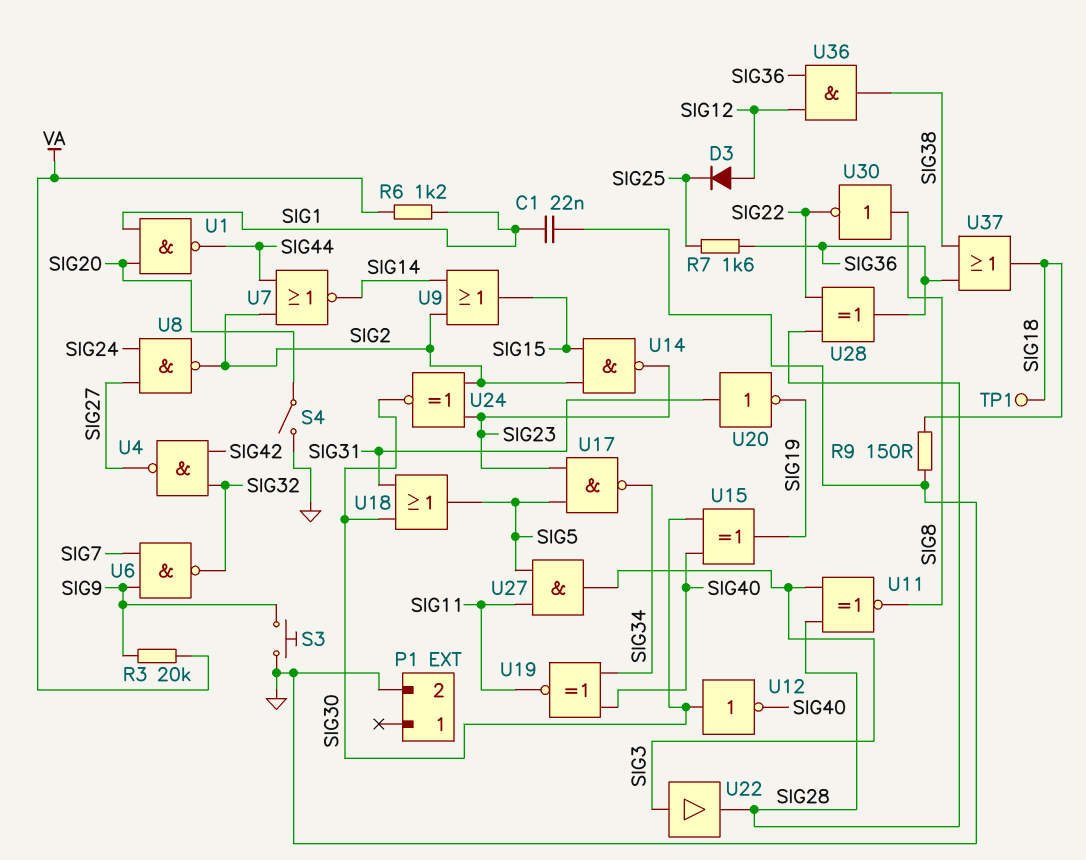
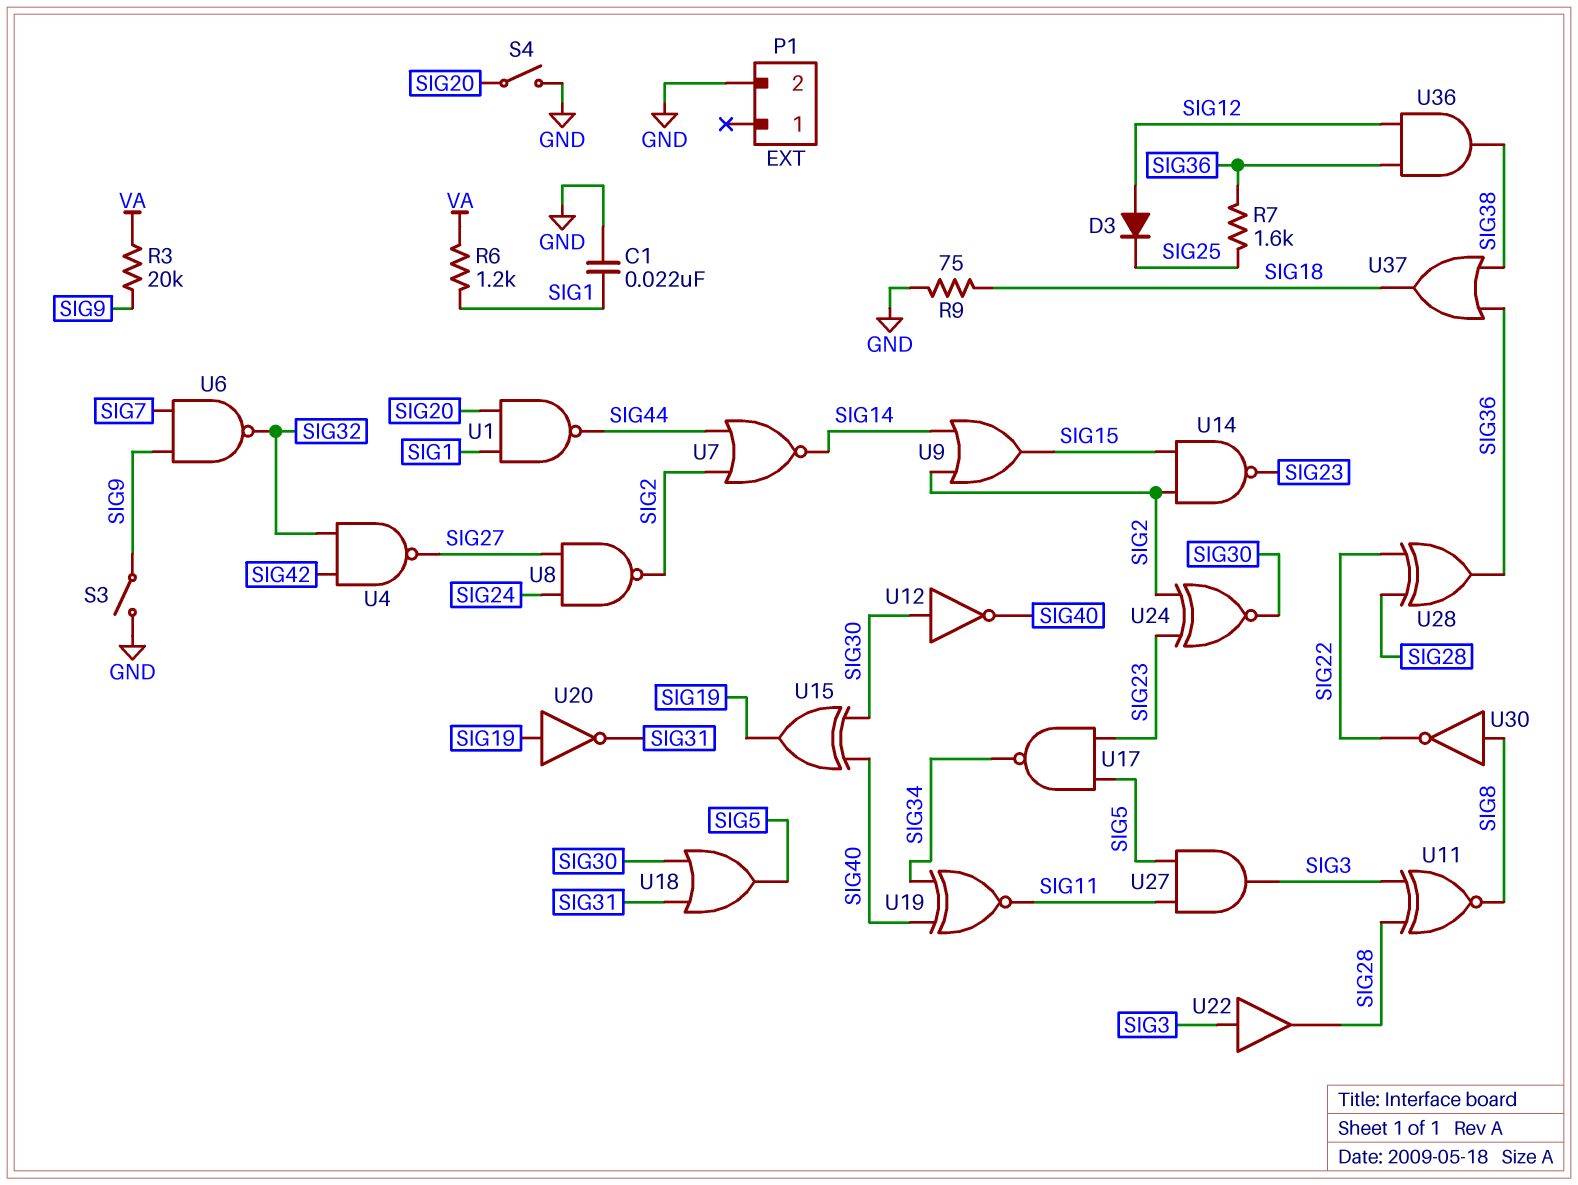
R9: 150 (GND, SIG18) -> 75 (GND, SIG18)
S3: button (GND, SIG9) -> switch (GND, SIG9)
TP1: test point (SIG18) -> none
U20: NOT (in SIG31, out SIG19) -> NOT (in SIG19, out SIG31)

